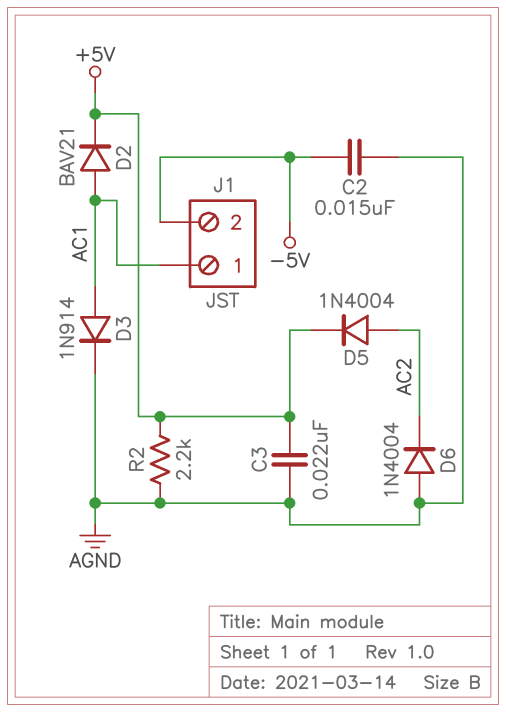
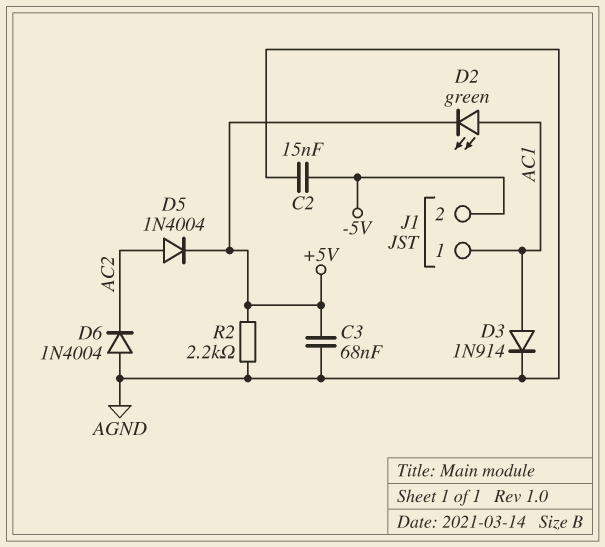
C3: 22nF (+5V, AGND) -> 68nF (+5V, AGND)
D2: diode BAV21 (A AC1, K +5V) -> LED green (A AC1, K +5V)

